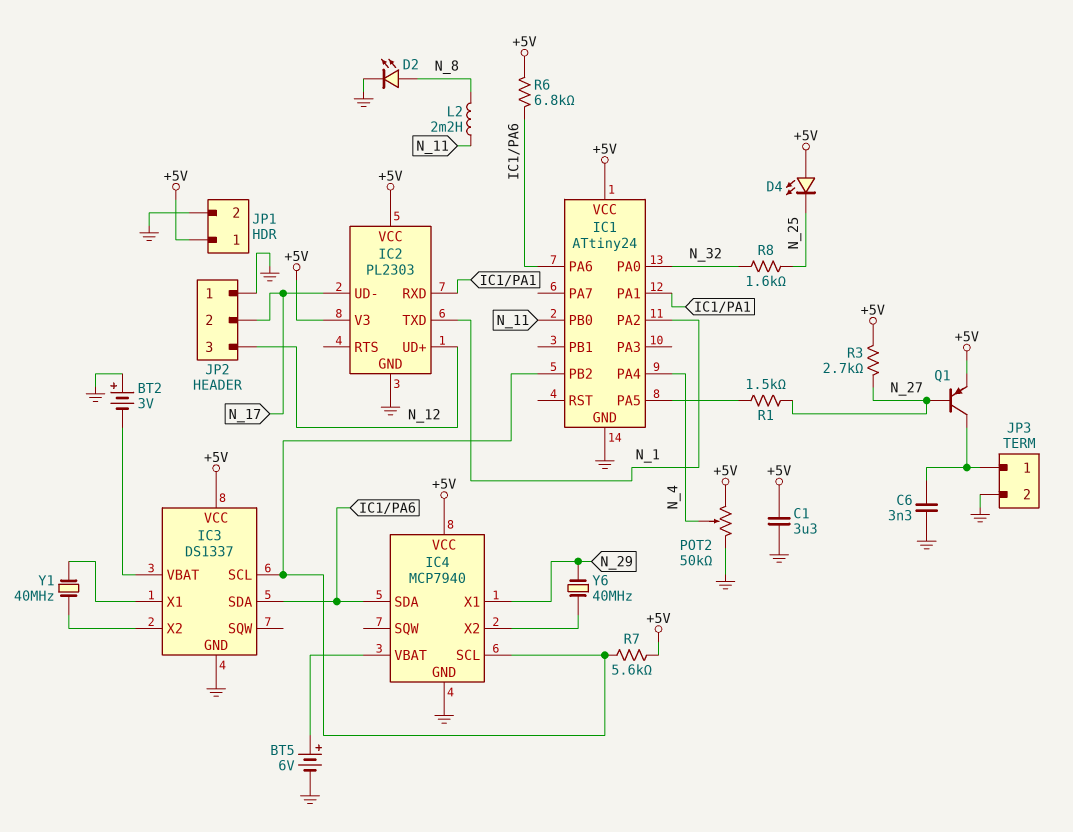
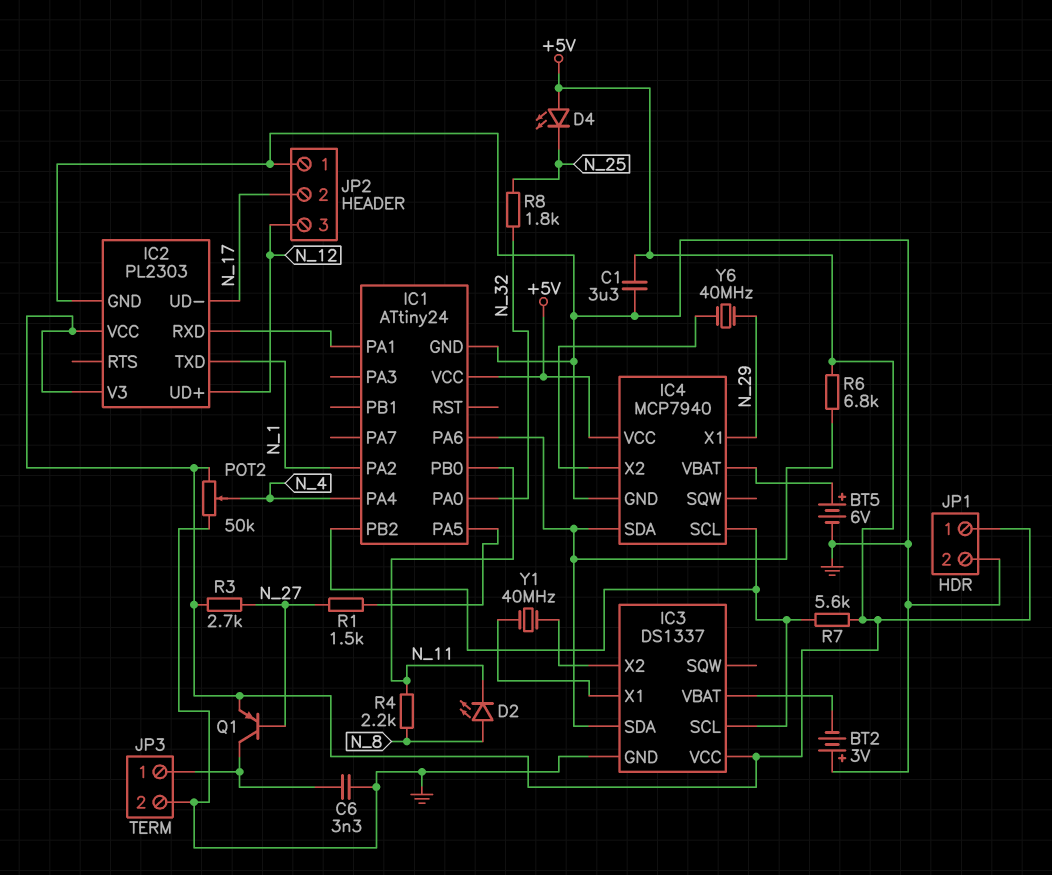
D2: LED (A N_8, K GND) -> LED (A N_8, K N_11)
L2: 2.2mH (N_8, N_11) -> none
R4: none -> 2.2k (N_8, N_11)
R8: 1.6k (N_25, N_32) -> 1.8k (N_25, N_32)

